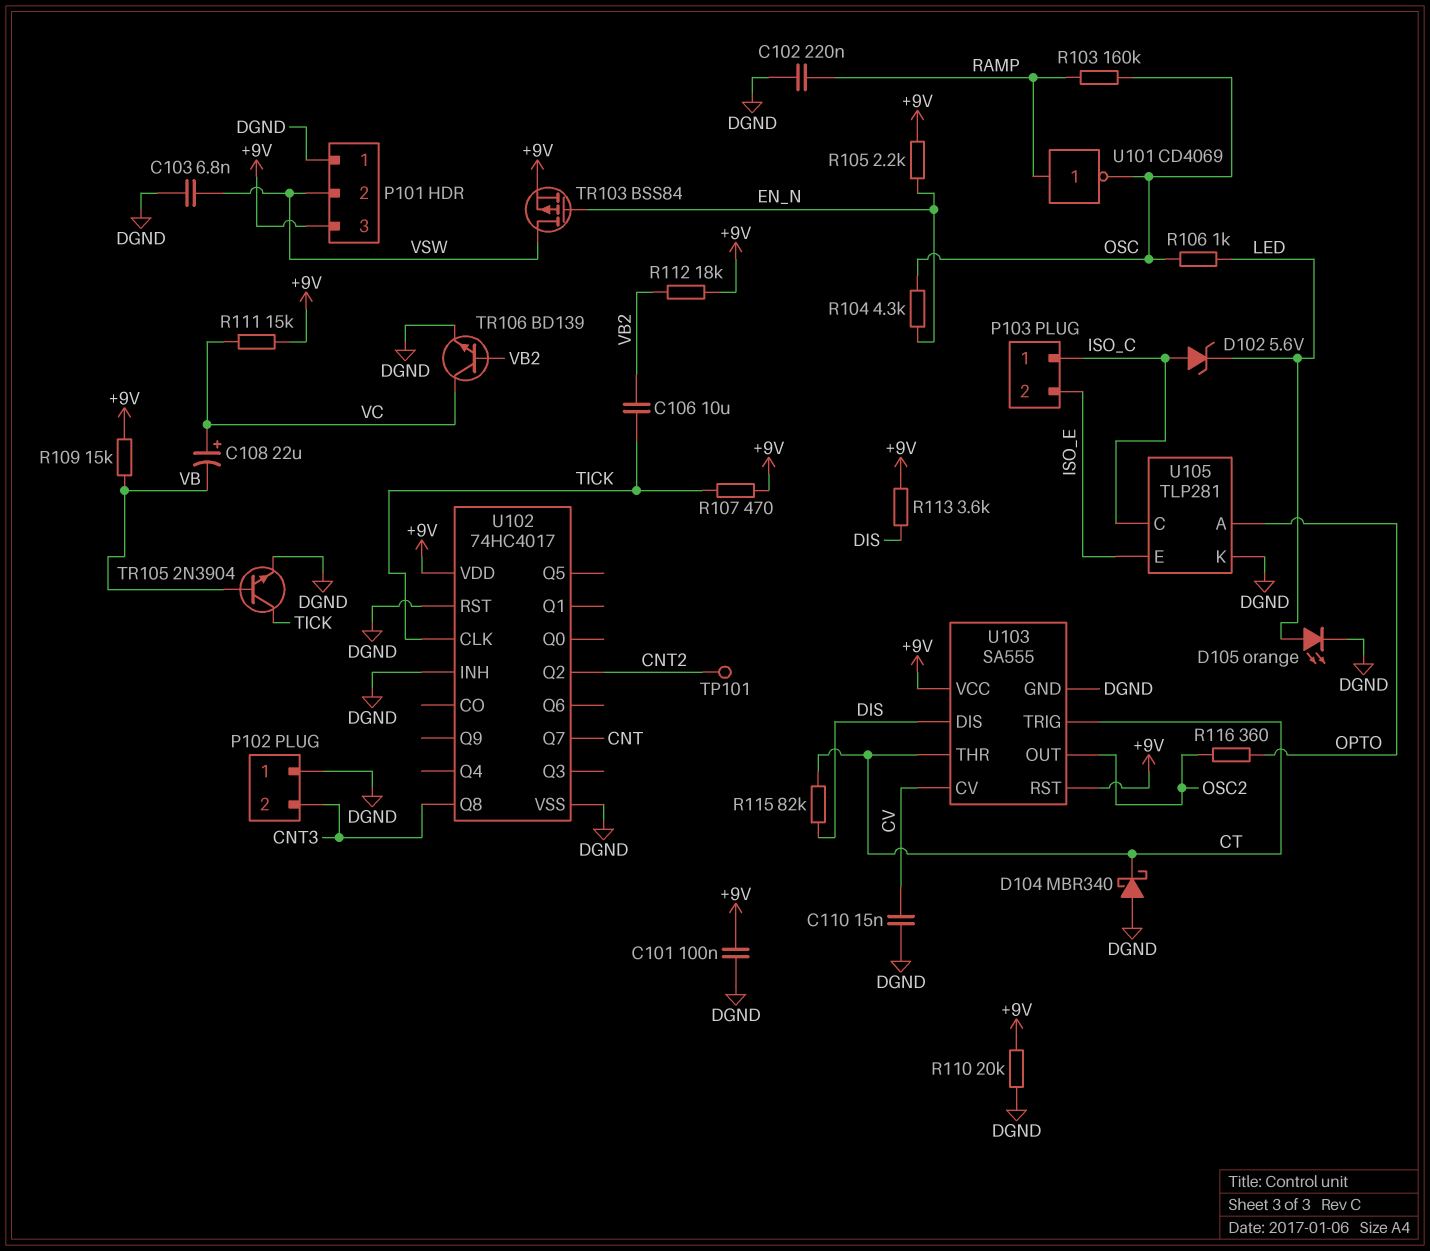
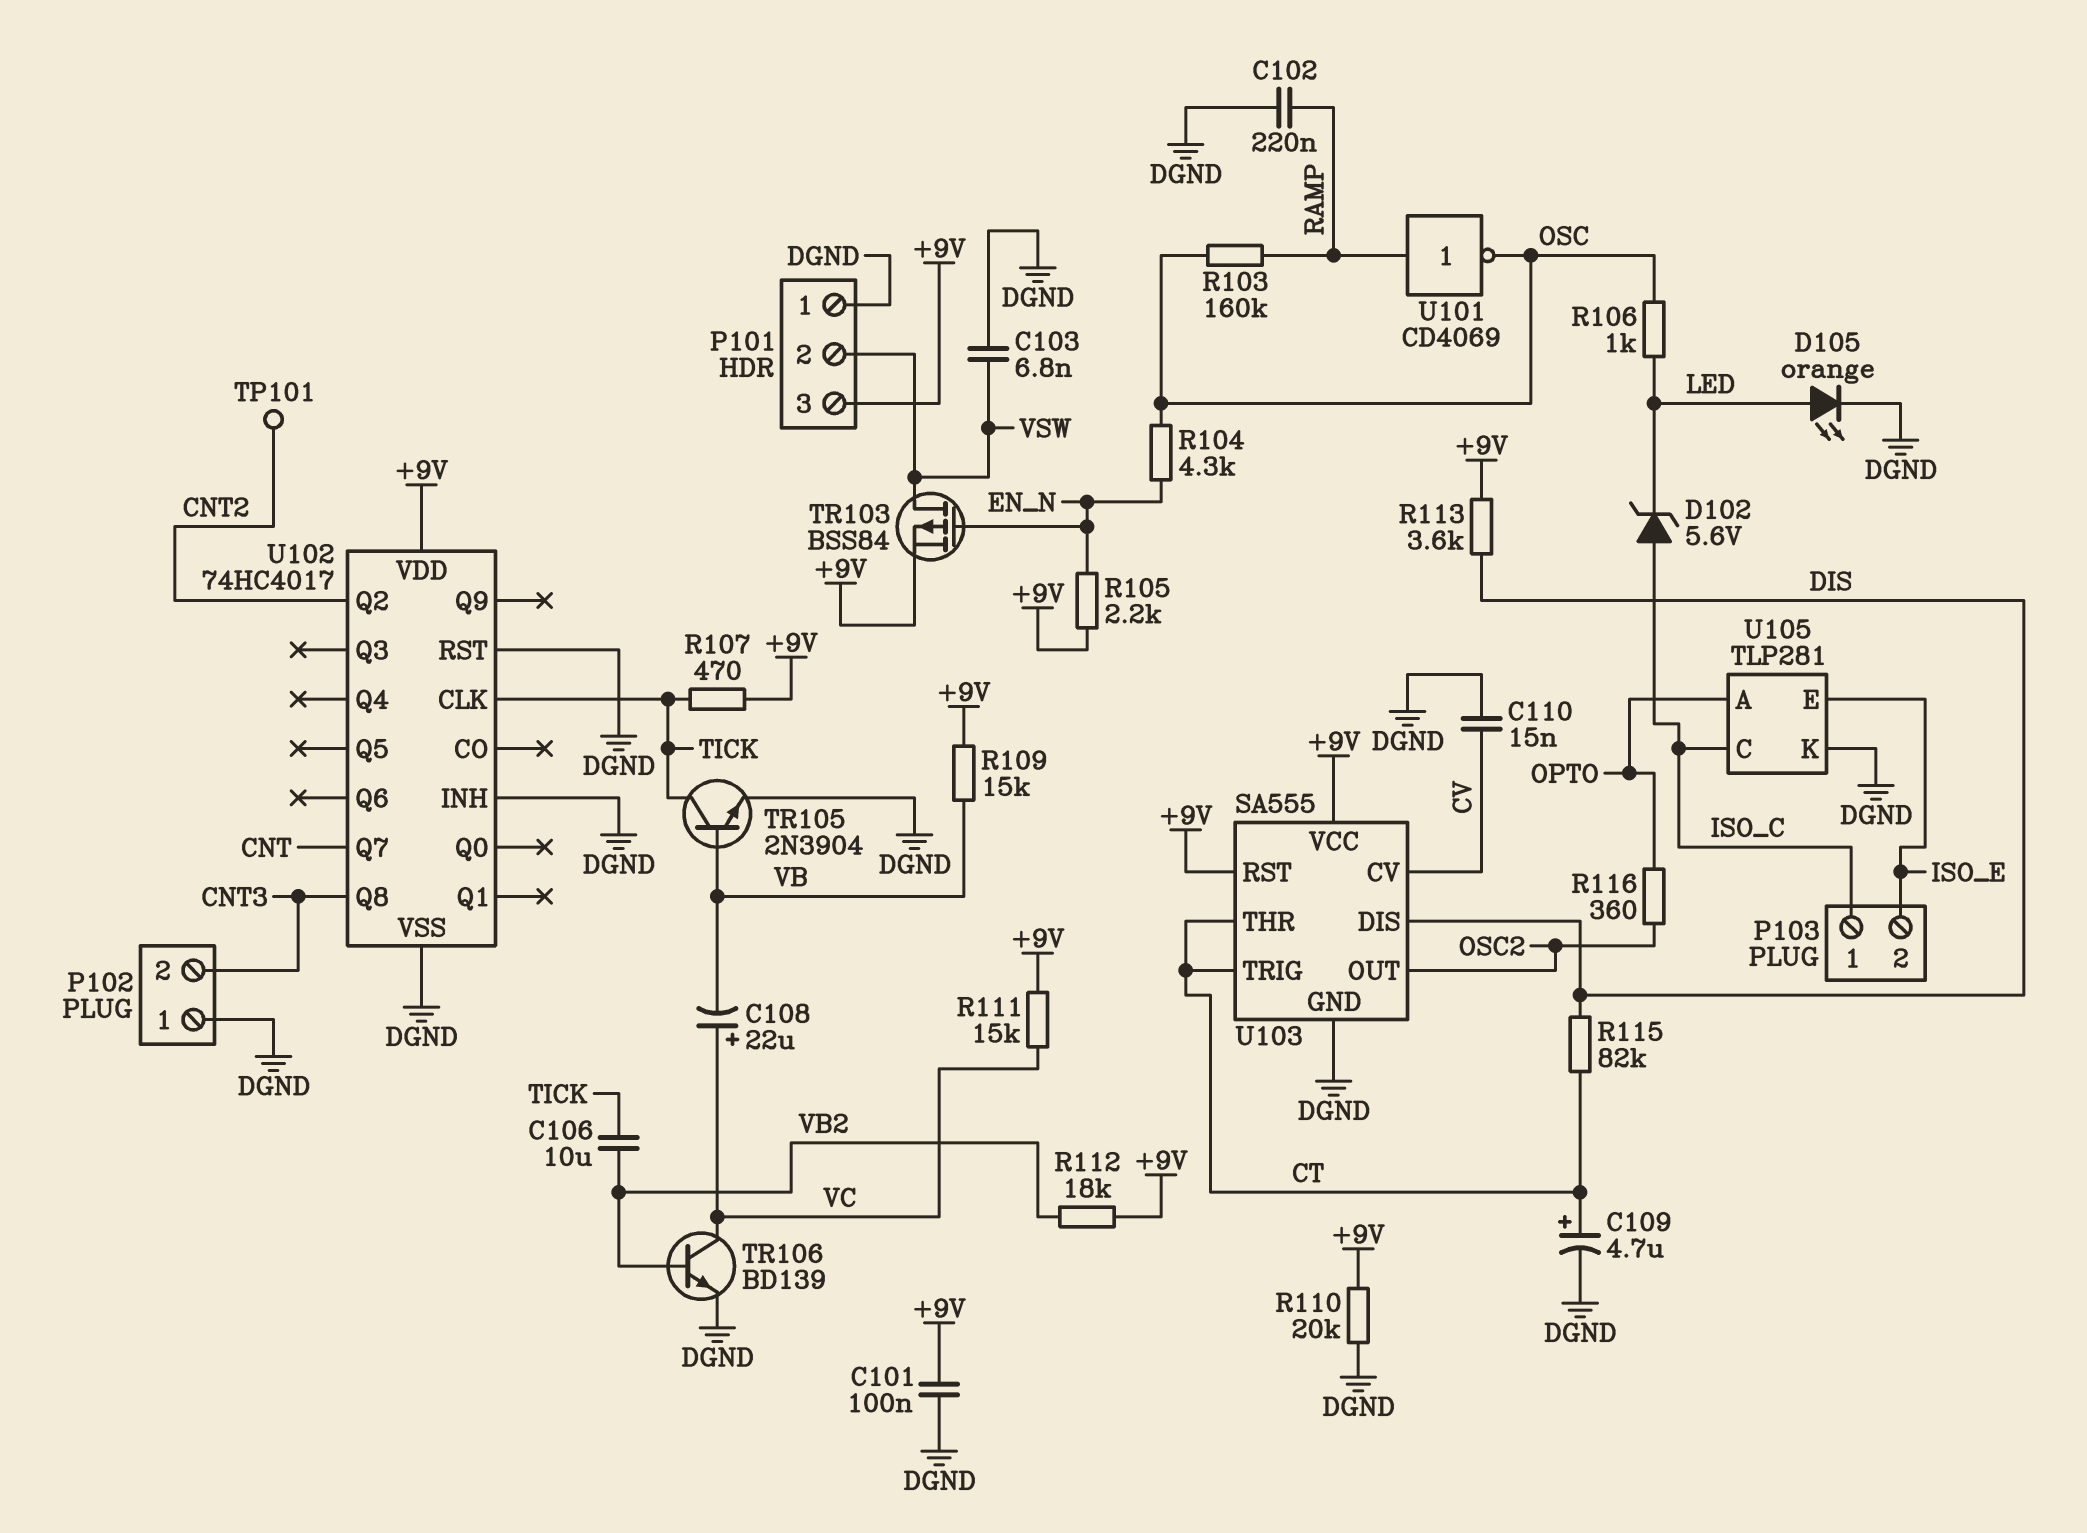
C109: none -> 4.7uF (plus CT, minus DGND)
D104: schottky MBR340 (A DGND, K CT) -> none

